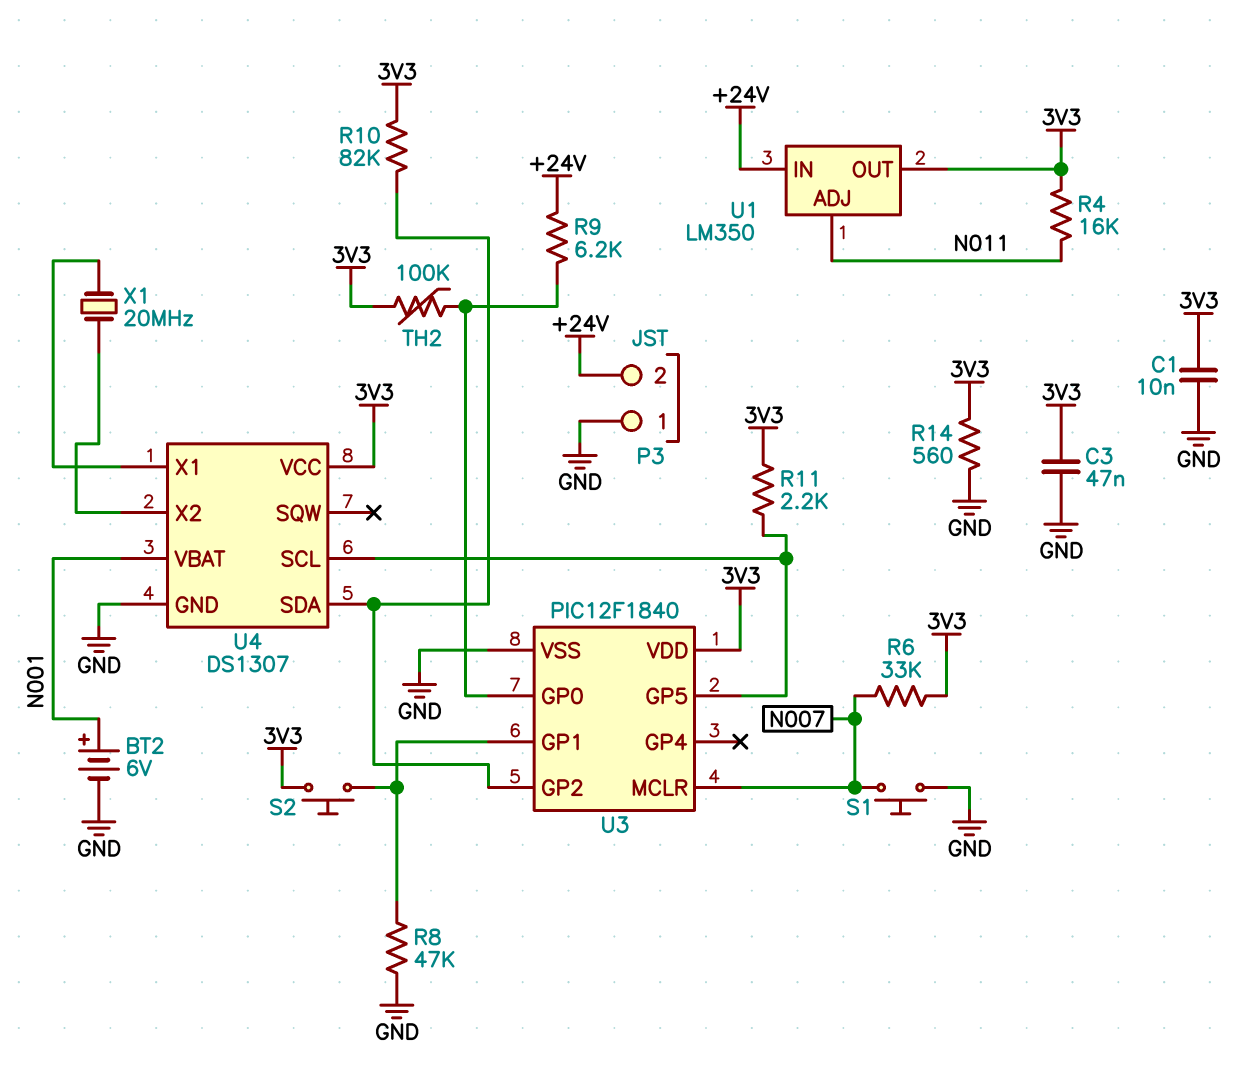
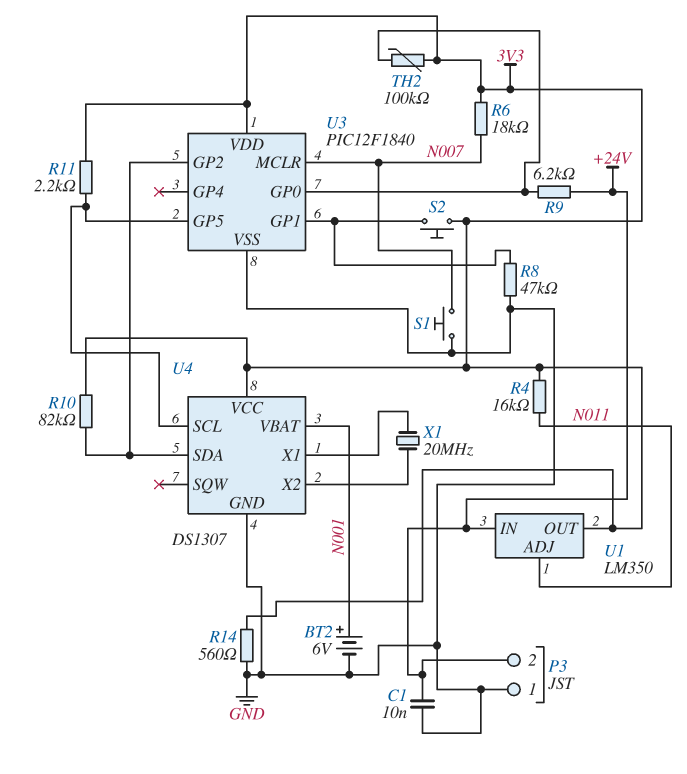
C1: 10nF (3V3, GND) -> 10nF (+24V, GND)
C3: 47nF (3V3, GND) -> none
R6: 33k (3V3, N007) -> 18k (3V3, N007)

